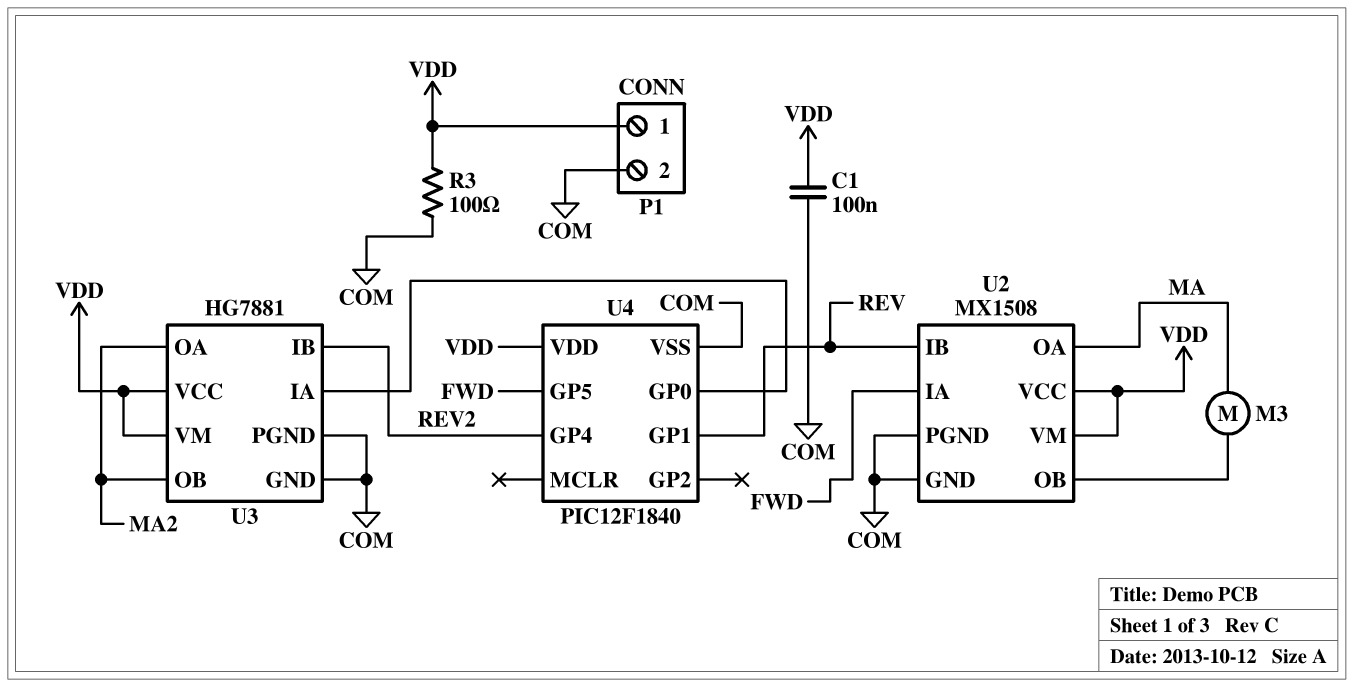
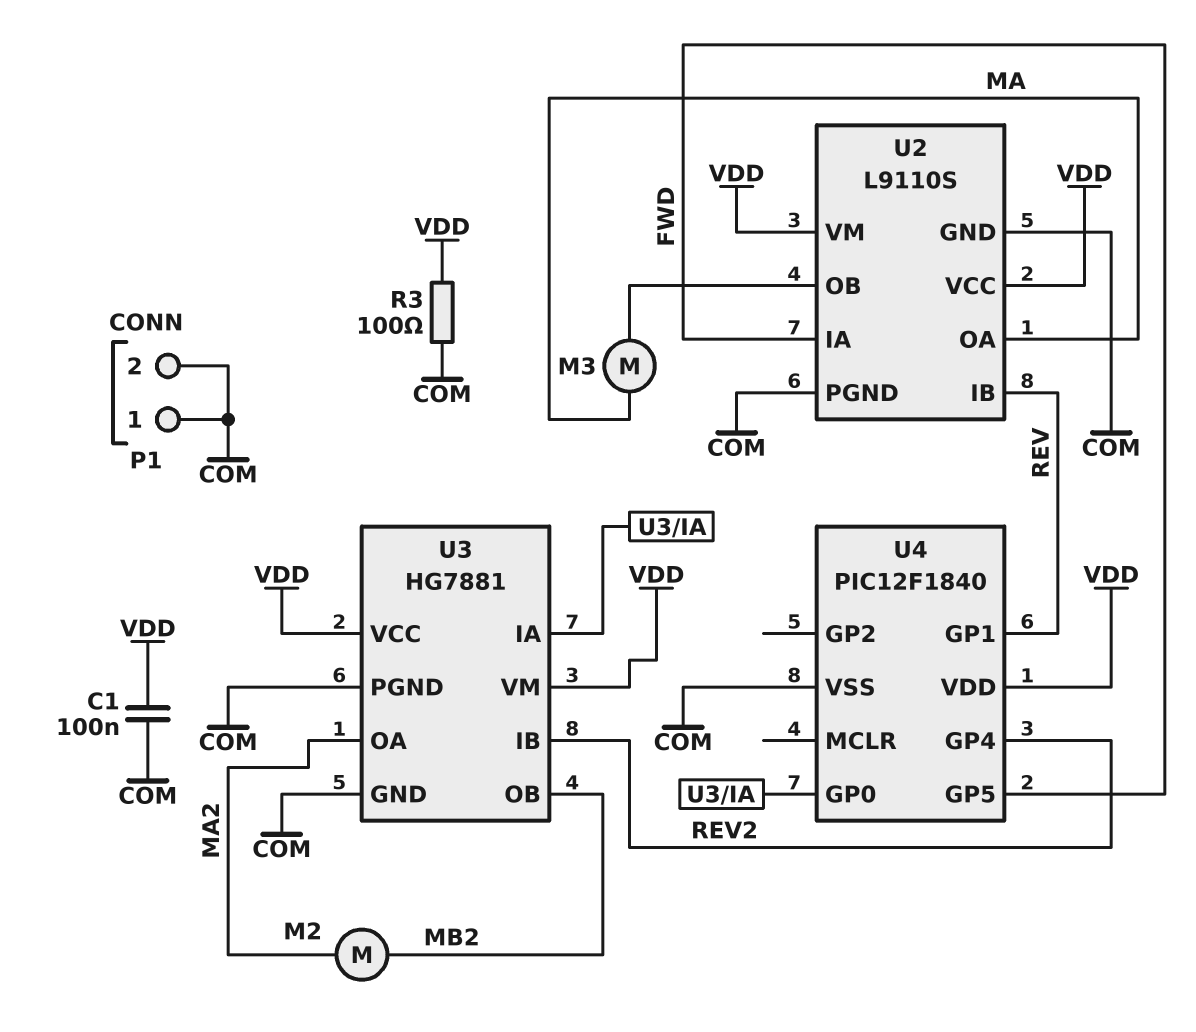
M2: none -> motor (MA2, MB2)
P1 pin 1: VDD -> COM
U2: MX1508 -> L9110S
U3 pin OB: MA2 -> MB2

